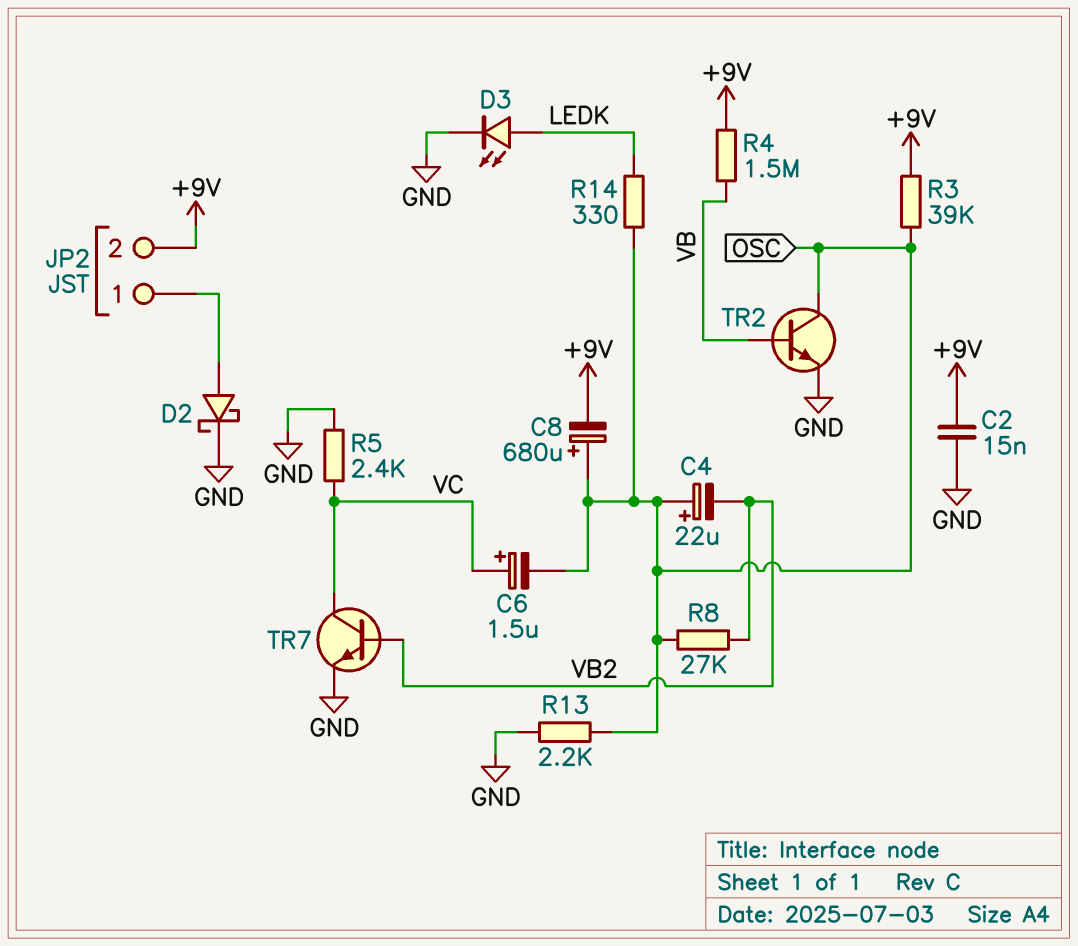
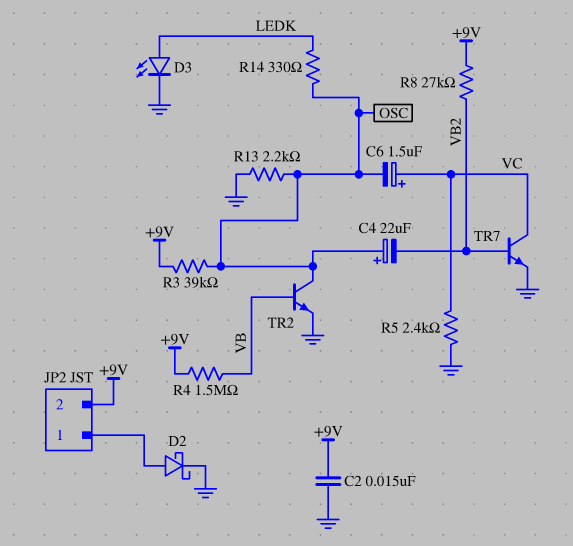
C8: 680uF (plus OSC, minus +9V) -> none
R8: 27k (OSC, VB2) -> 27k (+9V, VB2)

